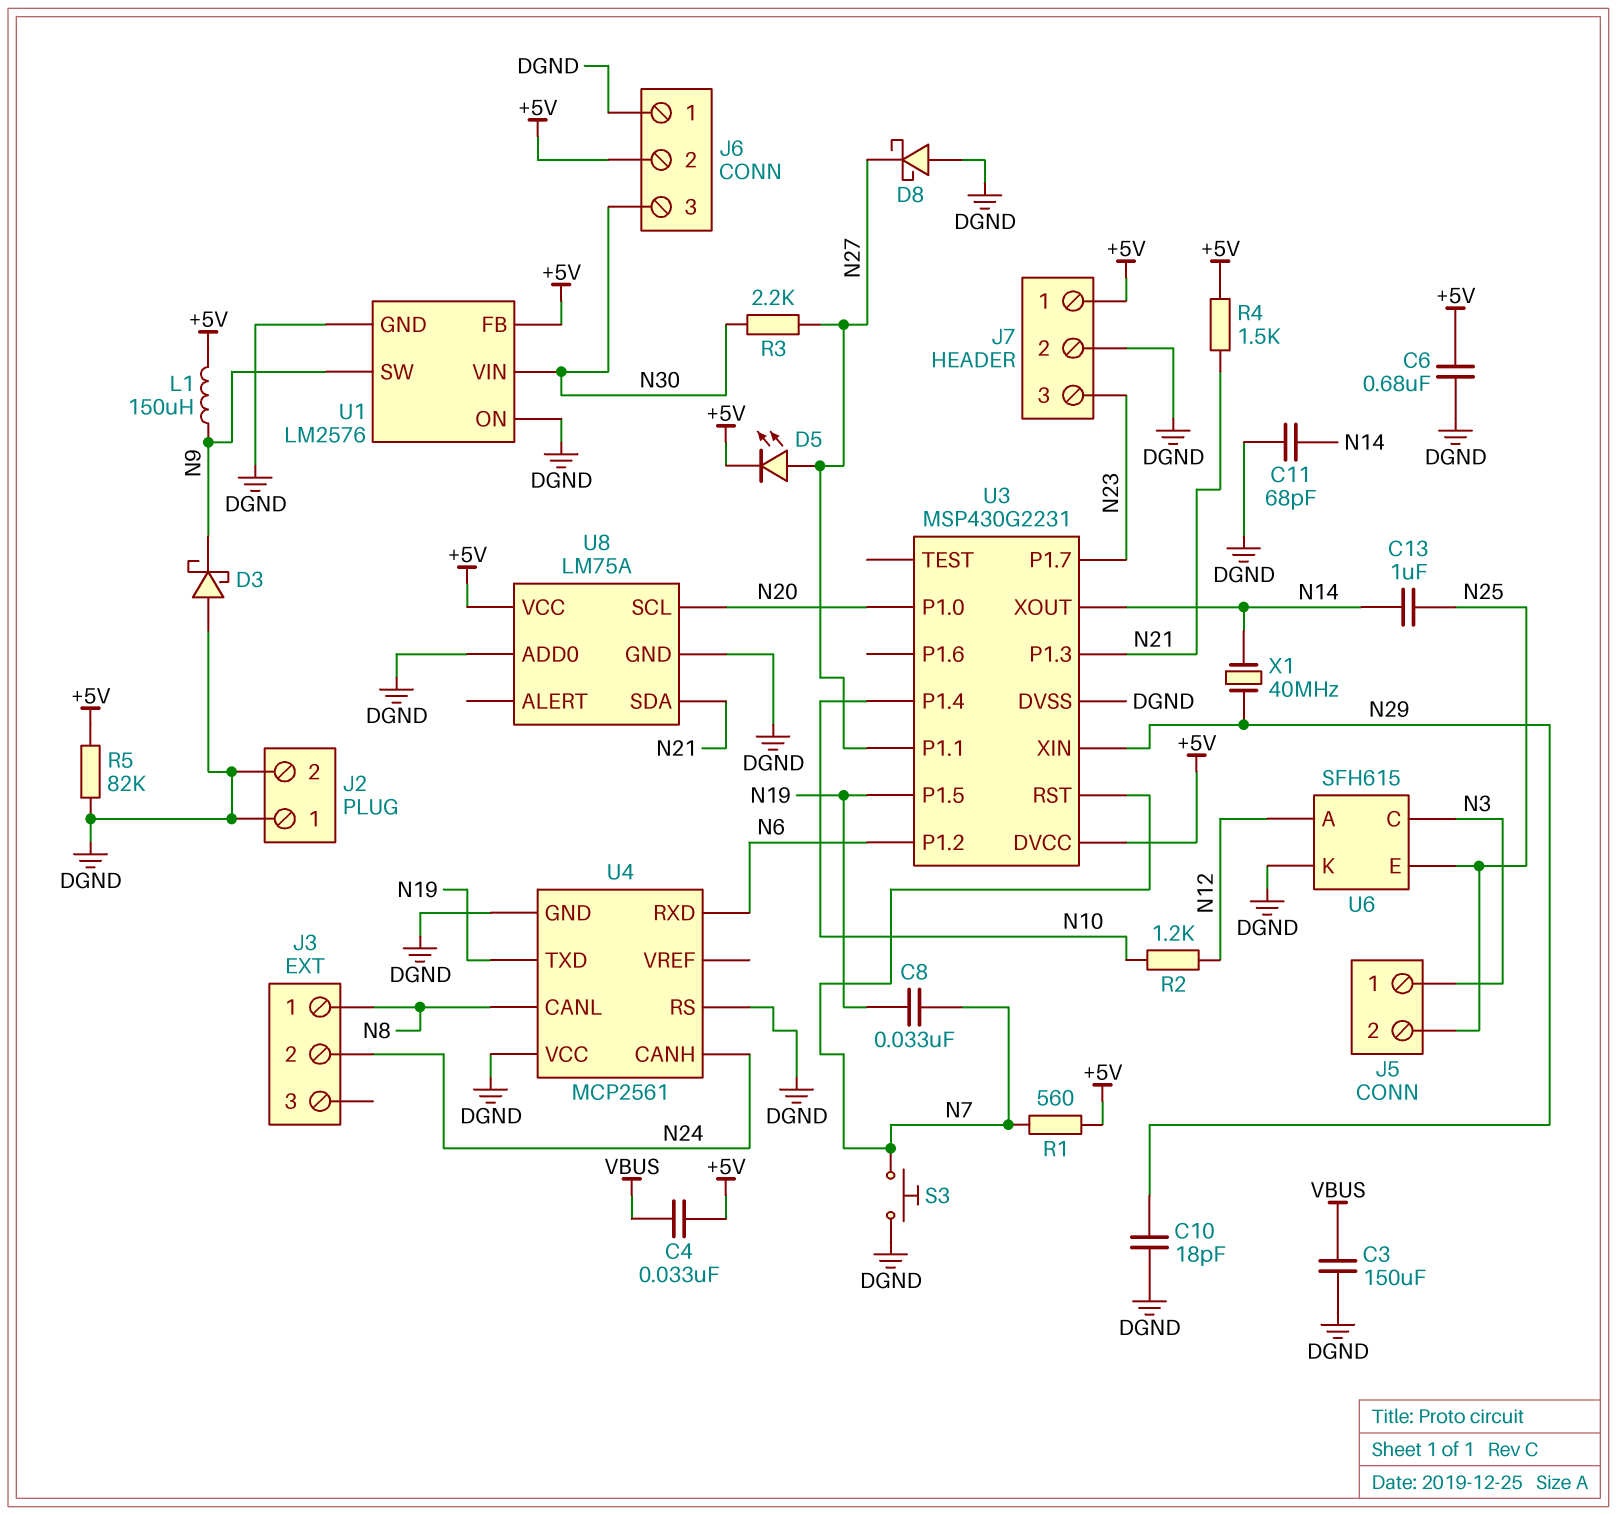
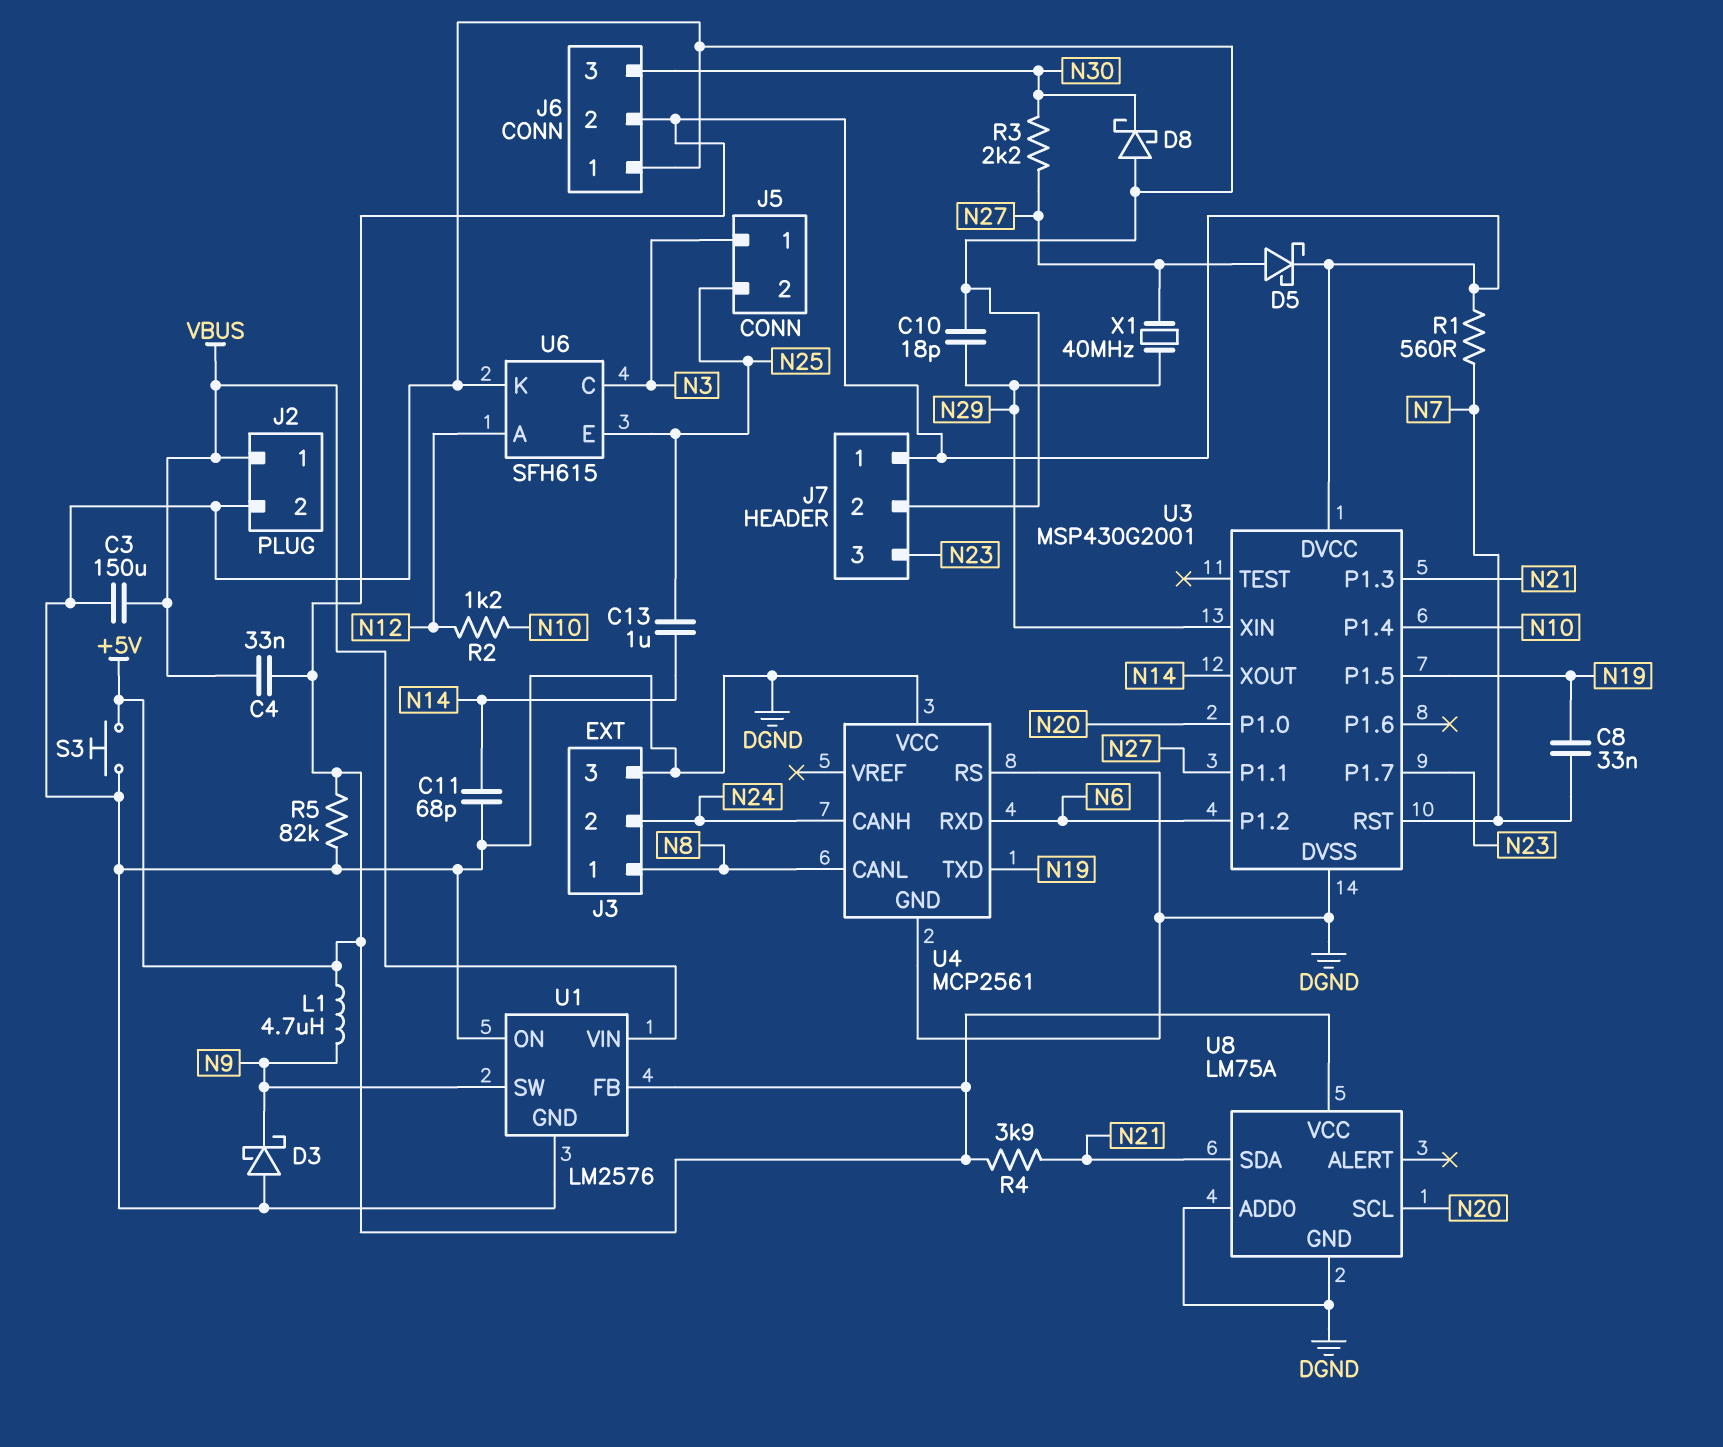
C6: 680nF (+5V, DGND) -> none
D5: LED (A N27, K +5V) -> schottky (A N27, K +5V)
D8: schottky (A DGND, K N27) -> schottky (A DGND, K N30)
J2 pin 1: DGND -> VBUS
J3 pin 3: none -> DGND
L1: 150uH (+5V, N9) -> 4.7uH (+5V, N9)
R4: 1.5k (+5V, N21) -> 3.9k (+5V, N21)
S3: button (DGND, N7) -> button (+5V, DGND)
U1 pin VIN: N30 -> VBUS
U3: MSP430G2231 -> MSP430G2001
X1: 40MHz (N14, N29) -> 40MHz (N27, N29)

